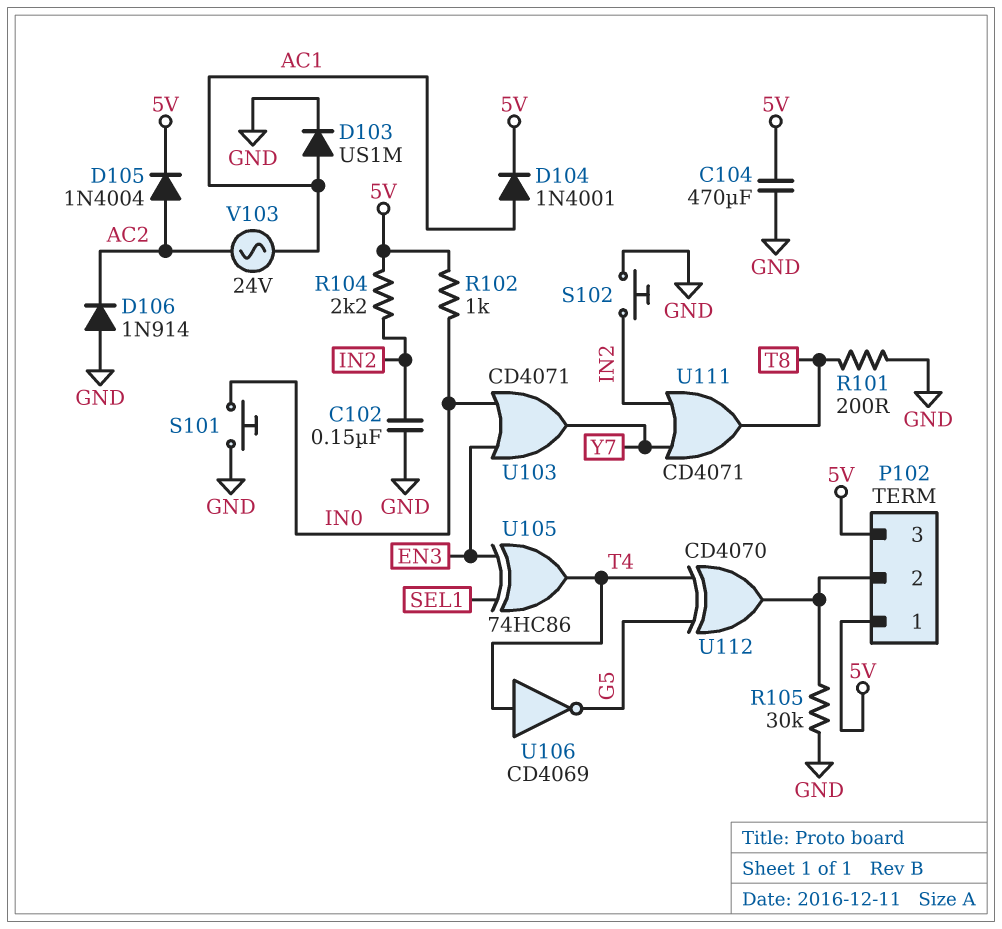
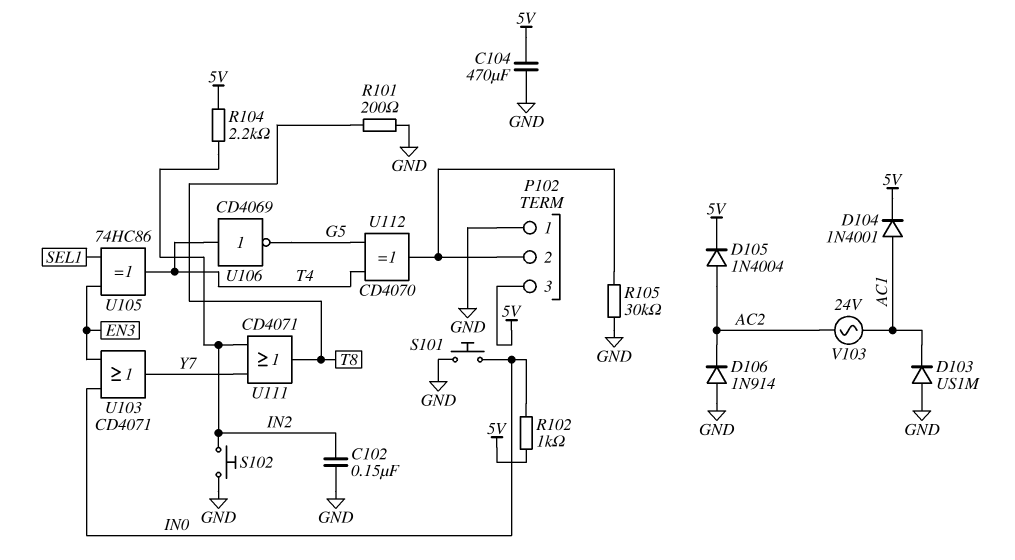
D103: diode US1M (A AC1, K GND) -> diode US1M (A GND, K AC1)
P102 pin 1: 5V -> GND

